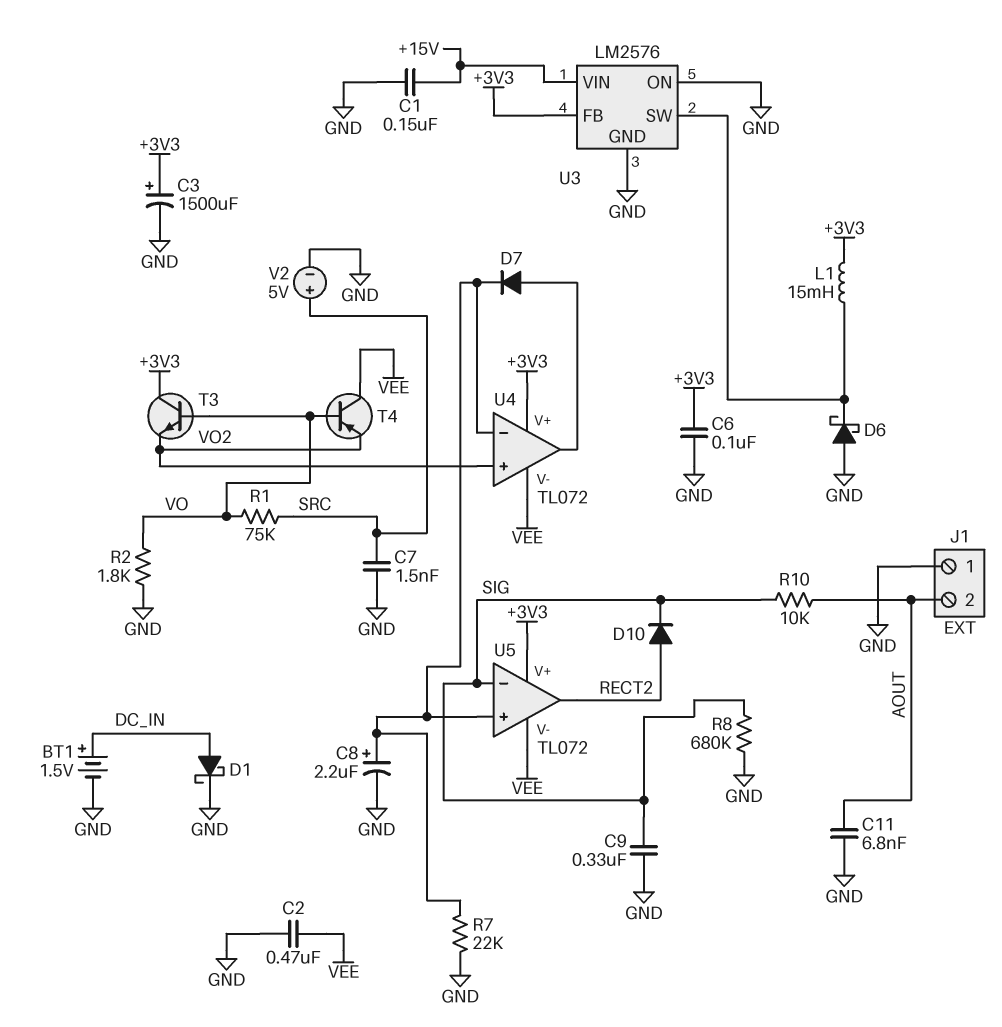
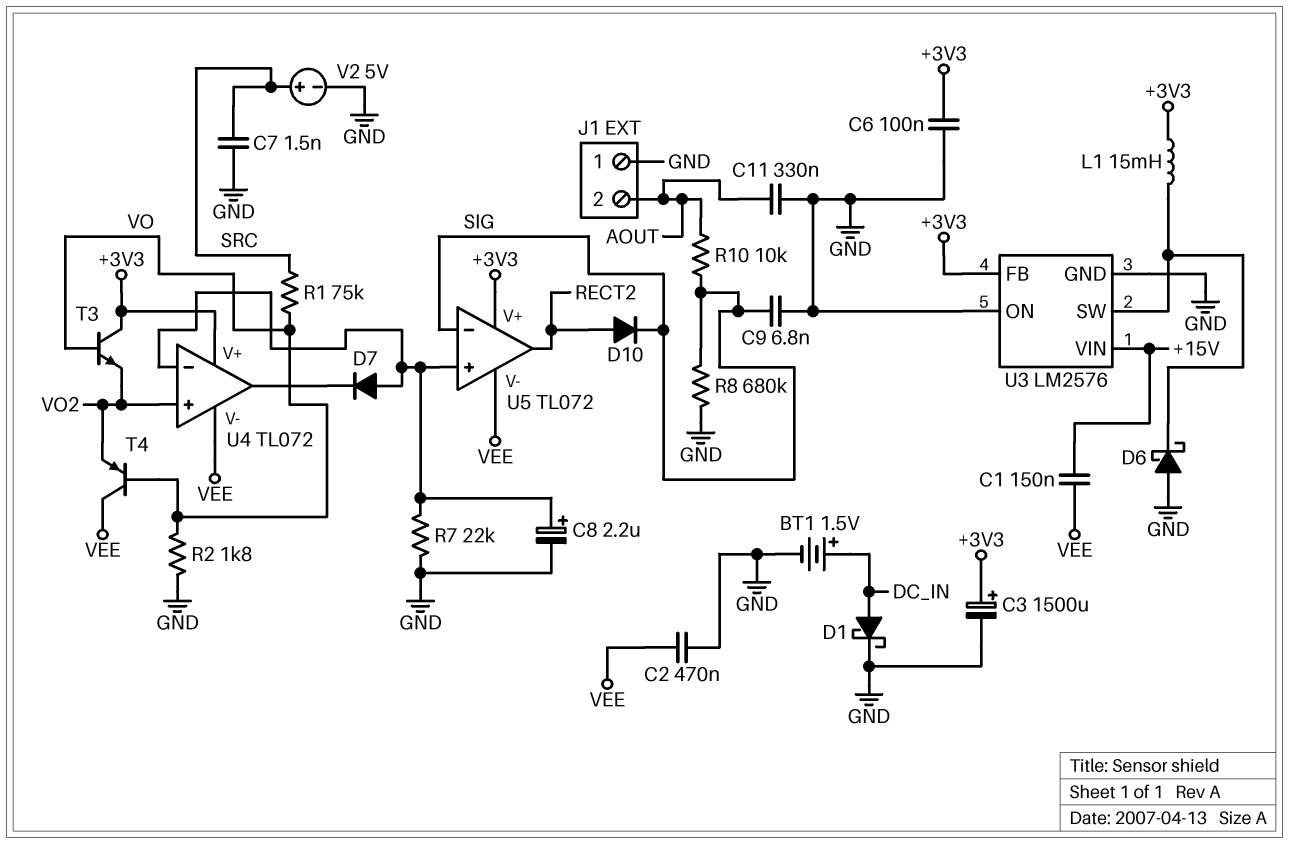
C1: 150nF (+15V, GND) -> 150nF (+15V, VEE)
C9: 330nF (GND, SIG) -> 6.8nF (GND, SIG)
C11: 6.8nF (AOUT, GND) -> 330nF (AOUT, GND)
D7: diode (A U4/out, K U4/in-) -> diode (A U4/in-, K U4/out)

